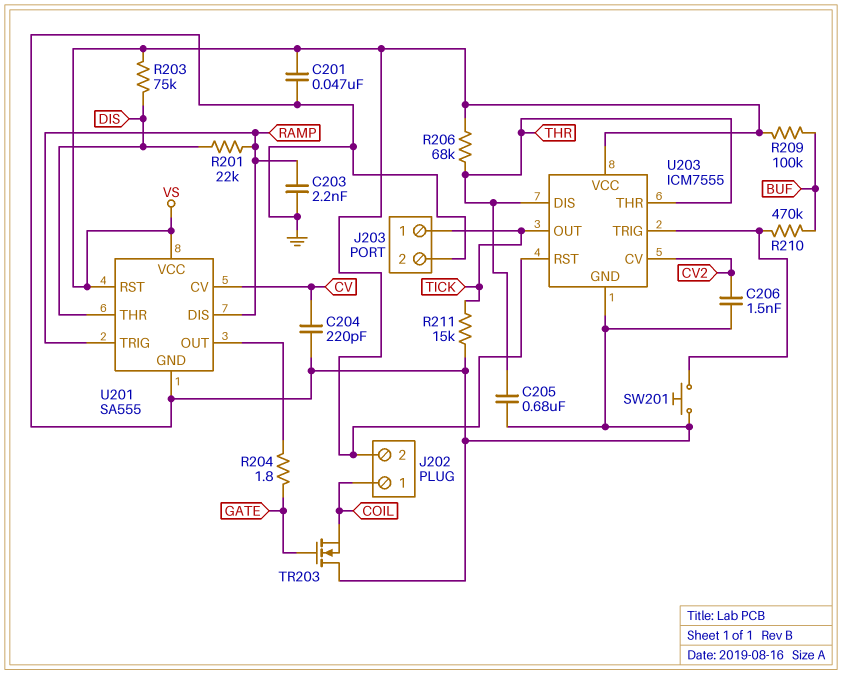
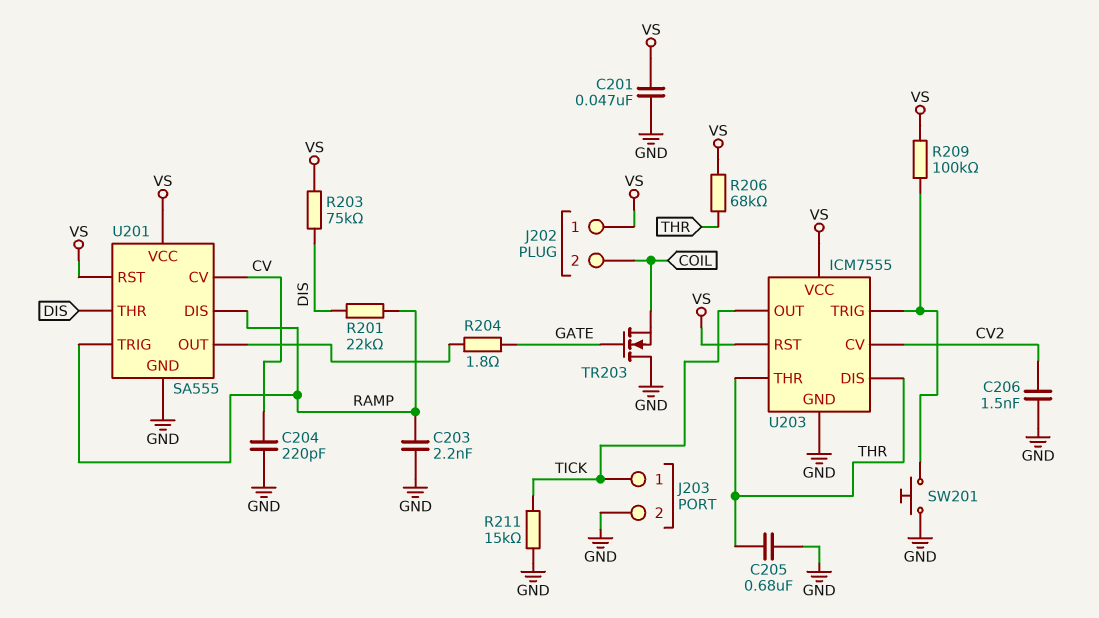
J202 pin 1: COIL -> VS
J202 pin 2: VS -> COIL
R209: 100k (BUF, VS) -> 100k (U203/TRIG, VS)
R210: 470k (BUF, U203/TRIG) -> none

